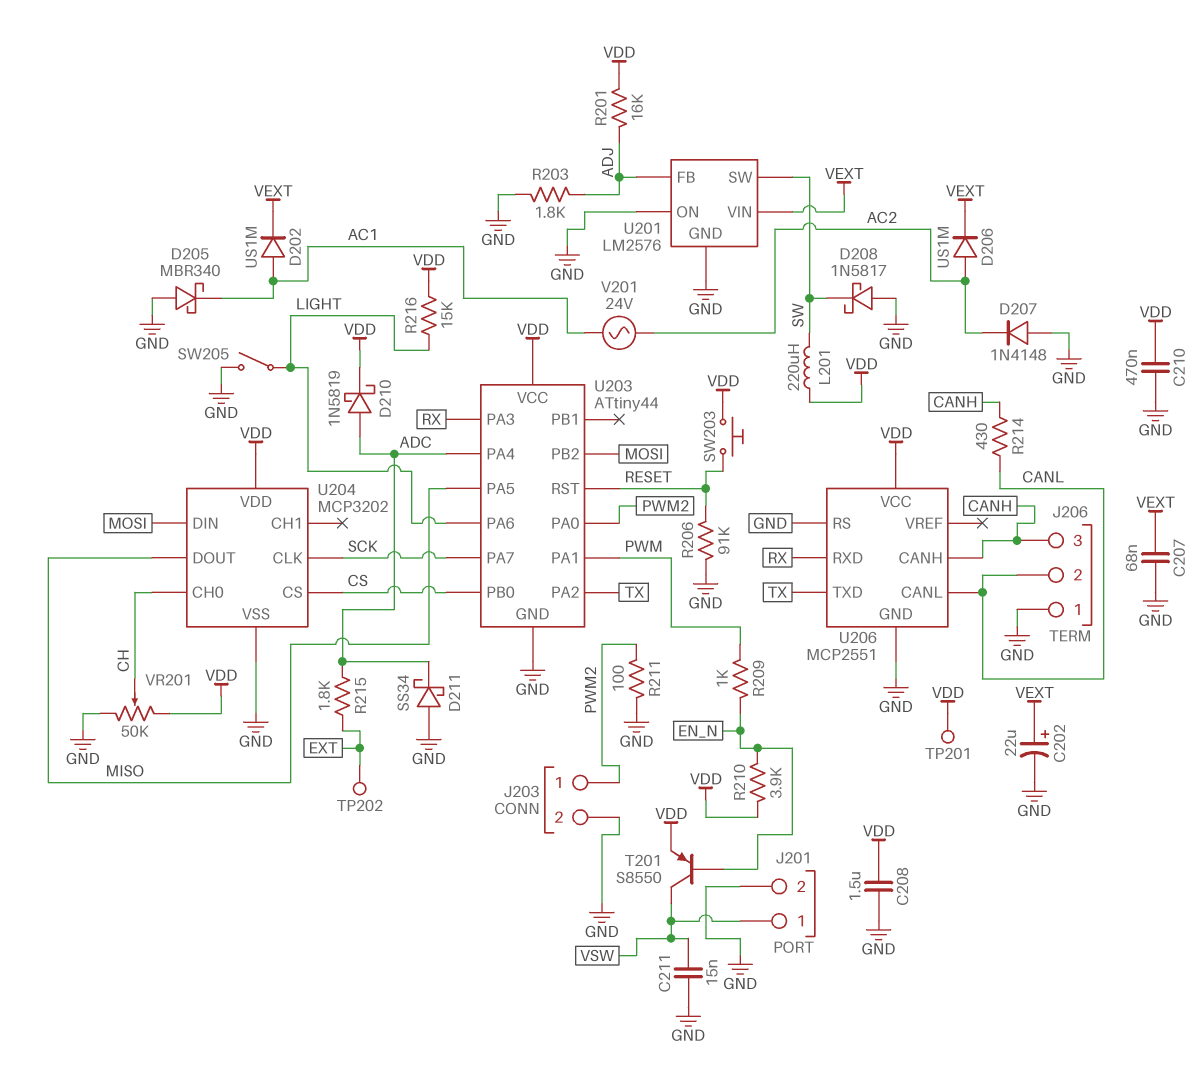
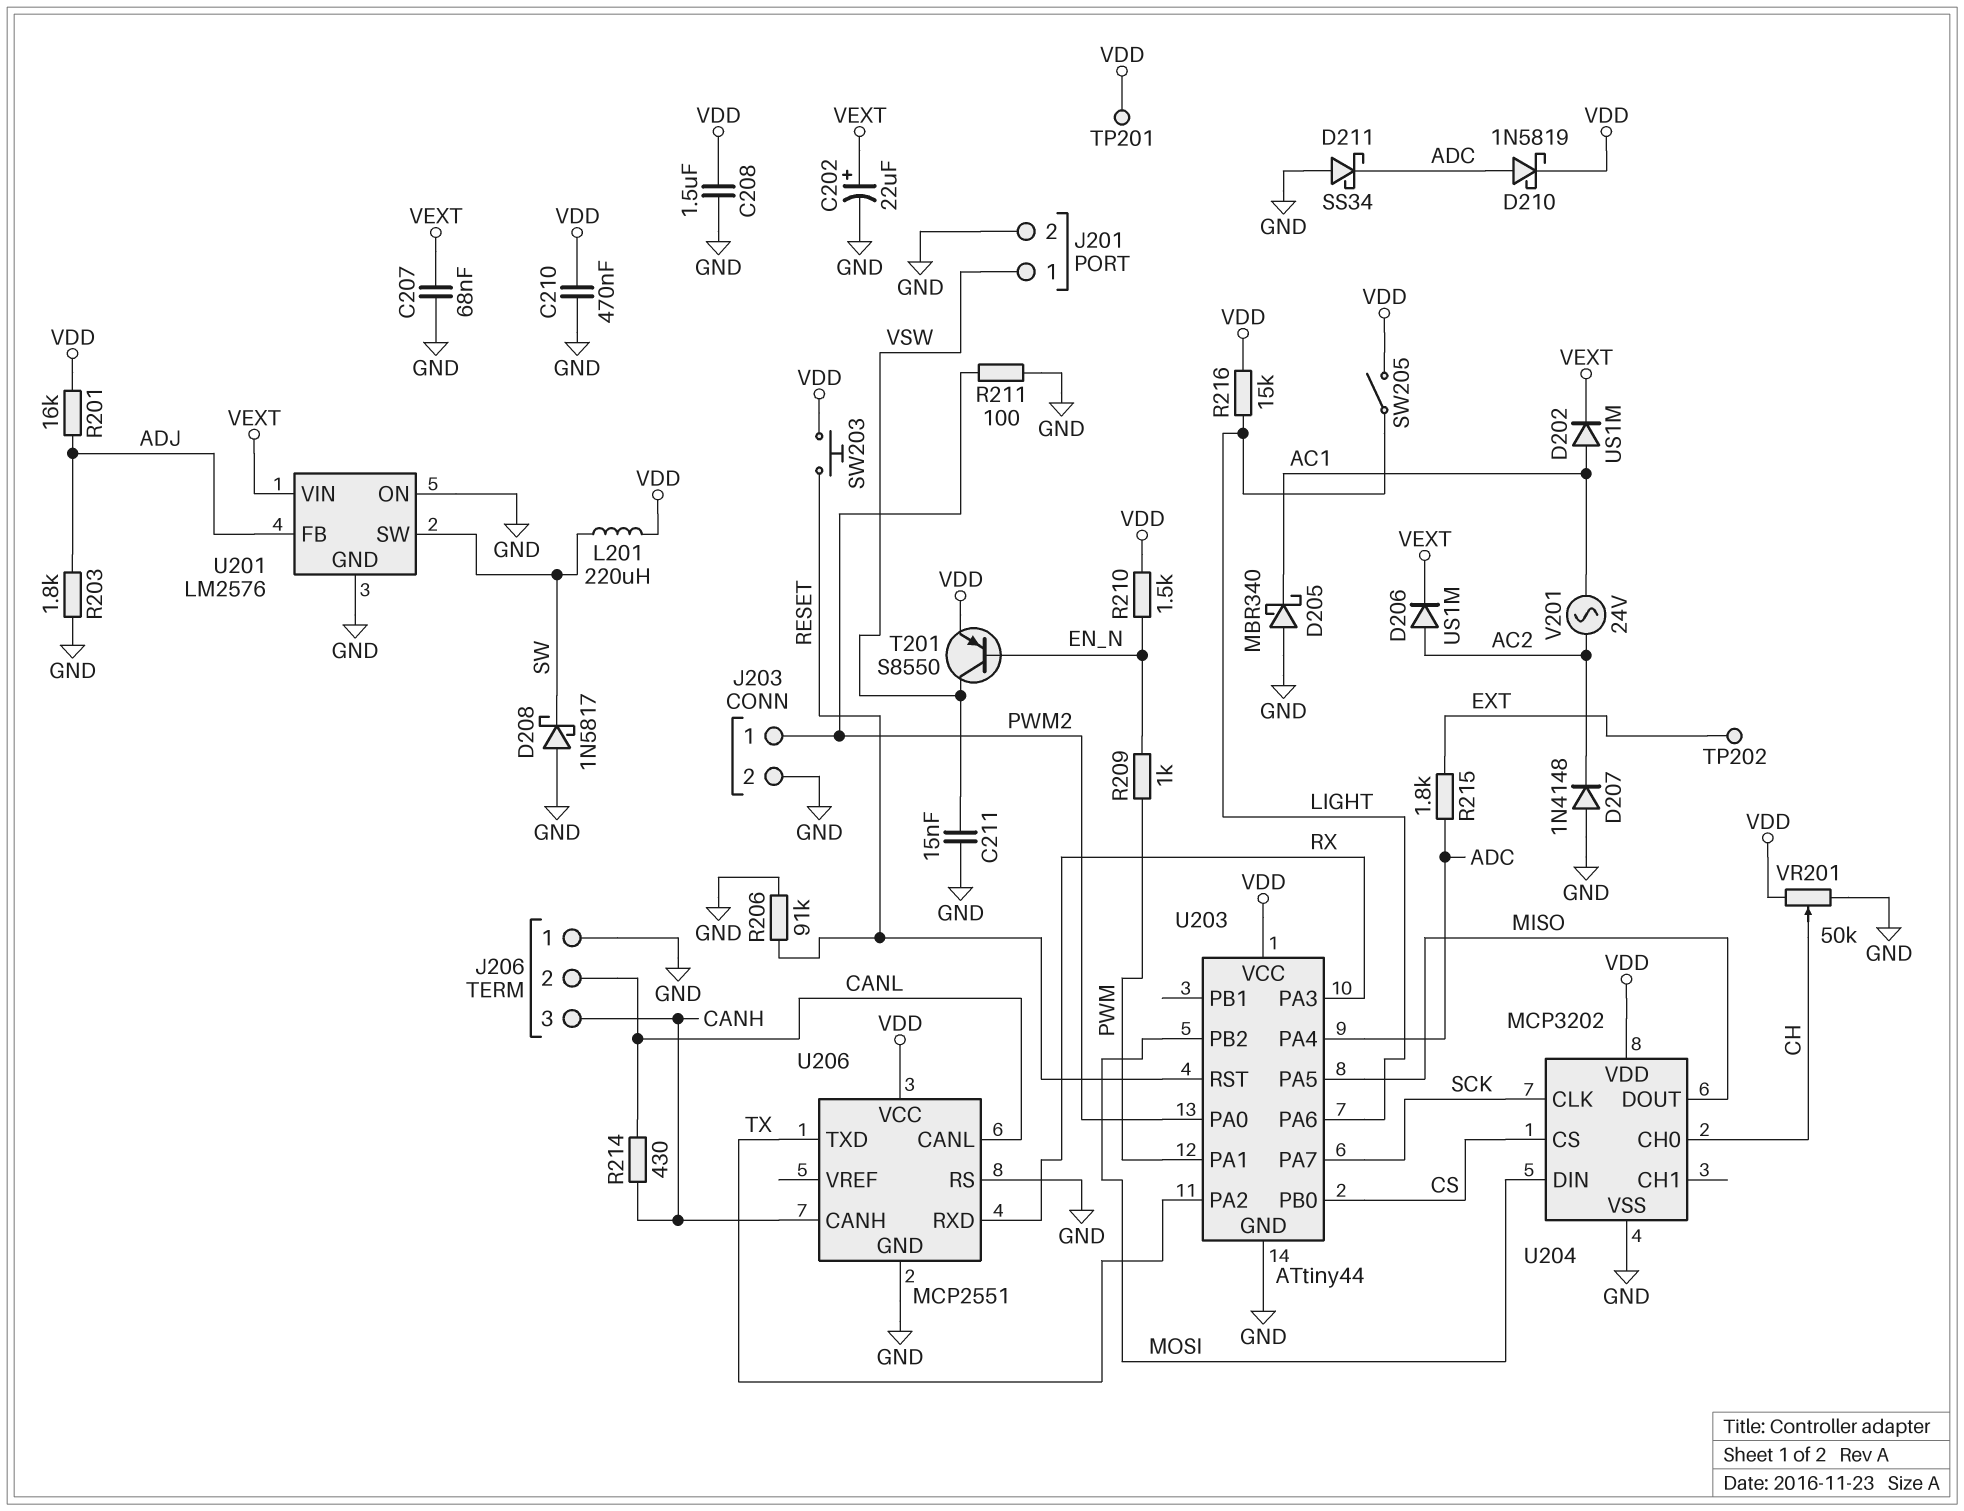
R210: 3.9k (EN_N, VDD) -> 1.5k (EN_N, VDD)
SW205: switch (GND, LIGHT) -> switch (LIGHT, VDD)

